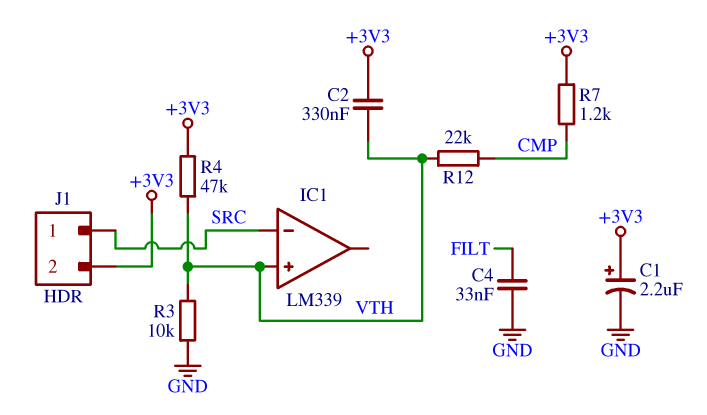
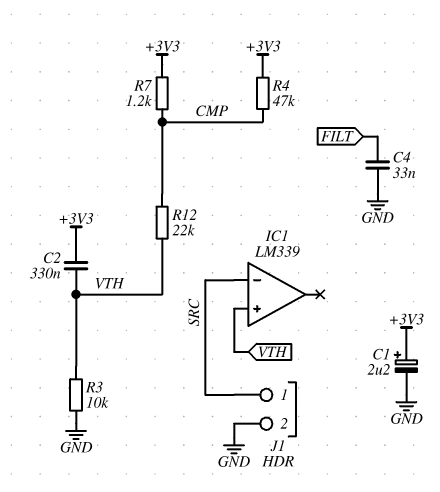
J1 pin 2: +3V3 -> GND
R4: 47k (+3V3, VTH) -> 47k (+3V3, CMP)

